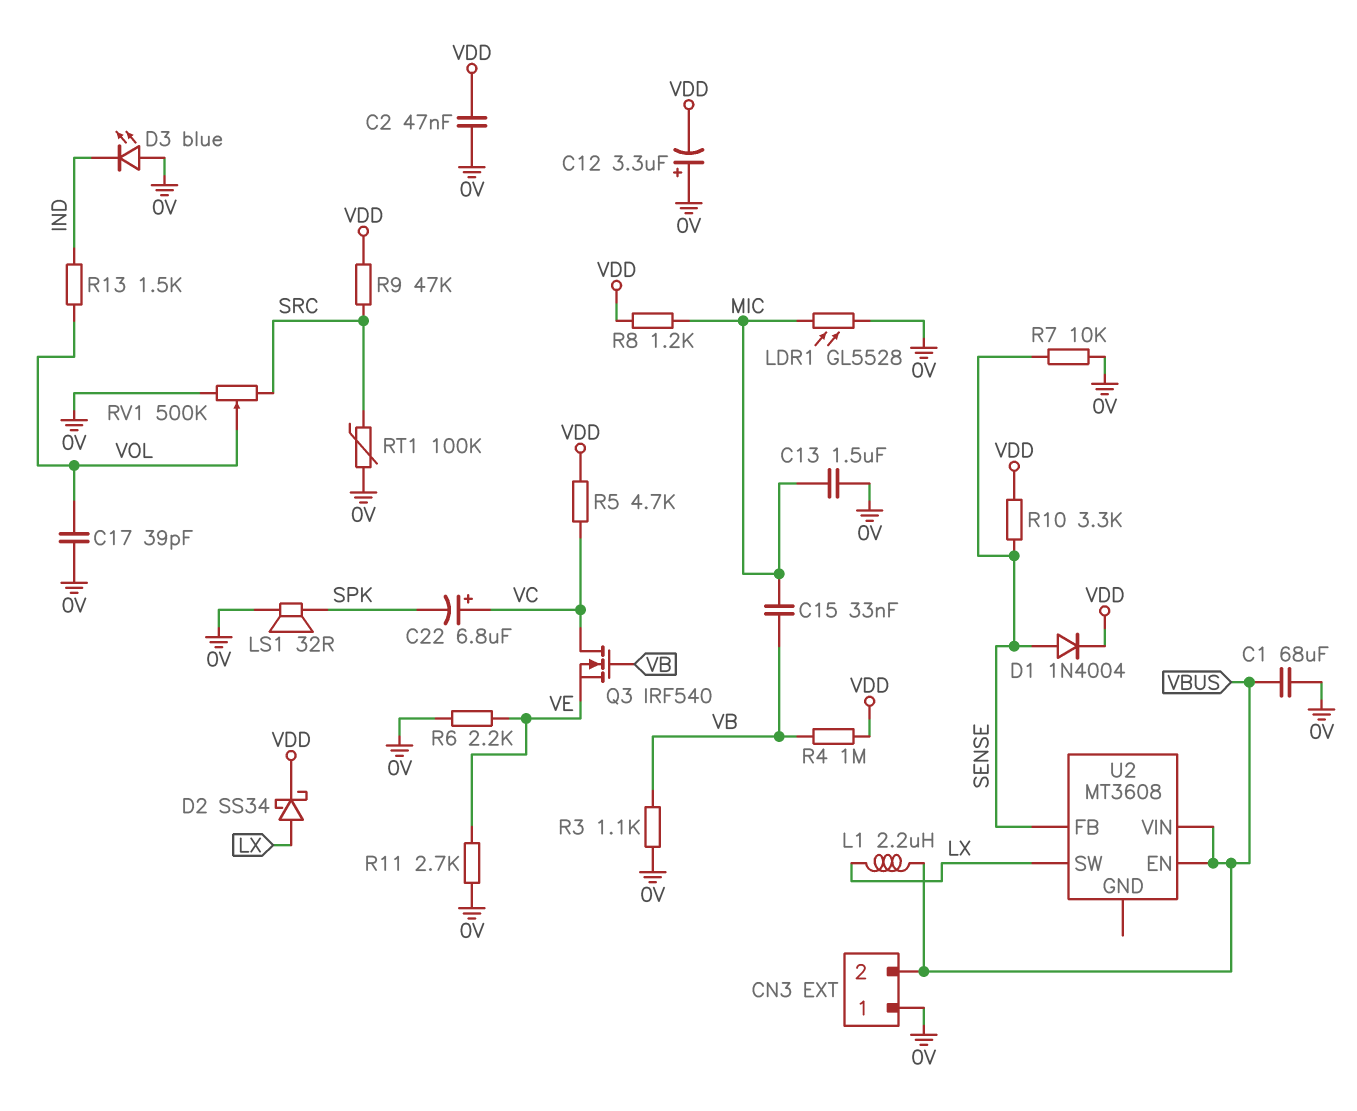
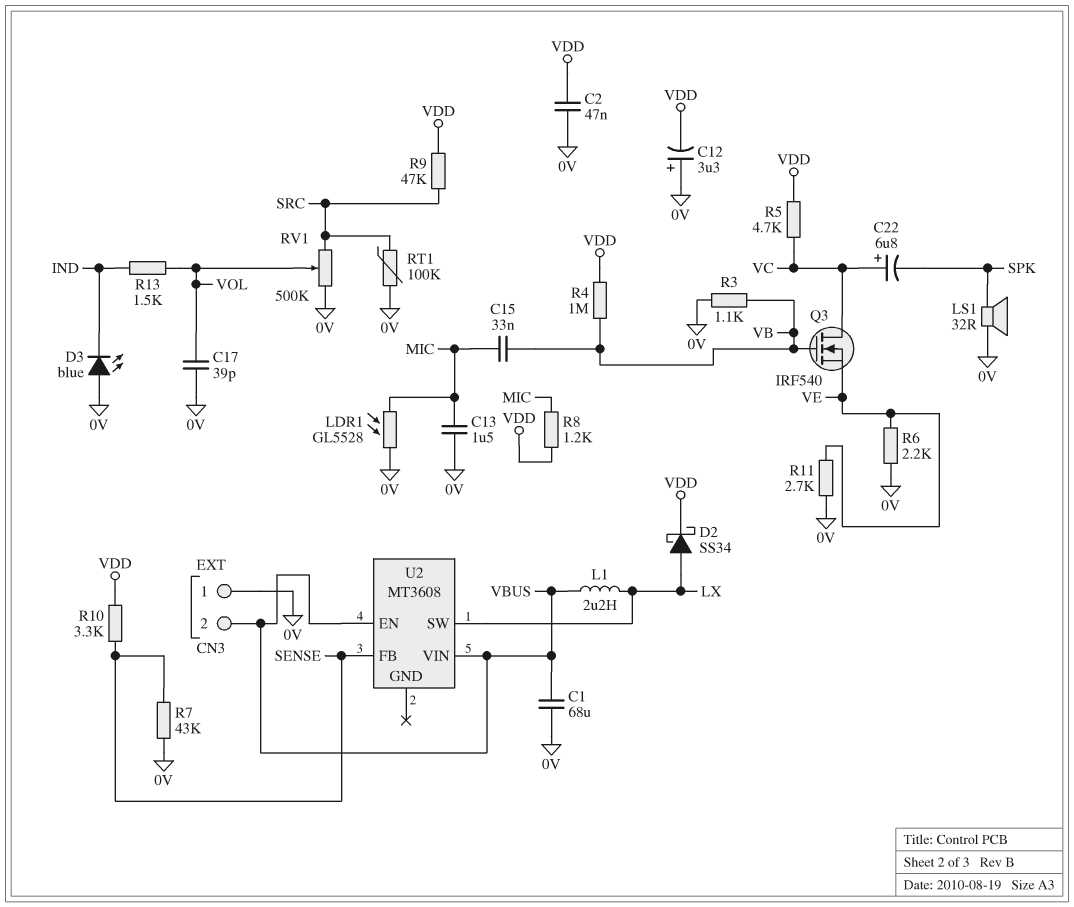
D1: diode 1N4004 (A SENSE, K VDD) -> none
R7: 10k (0V, SENSE) -> 43k (0V, SENSE)

